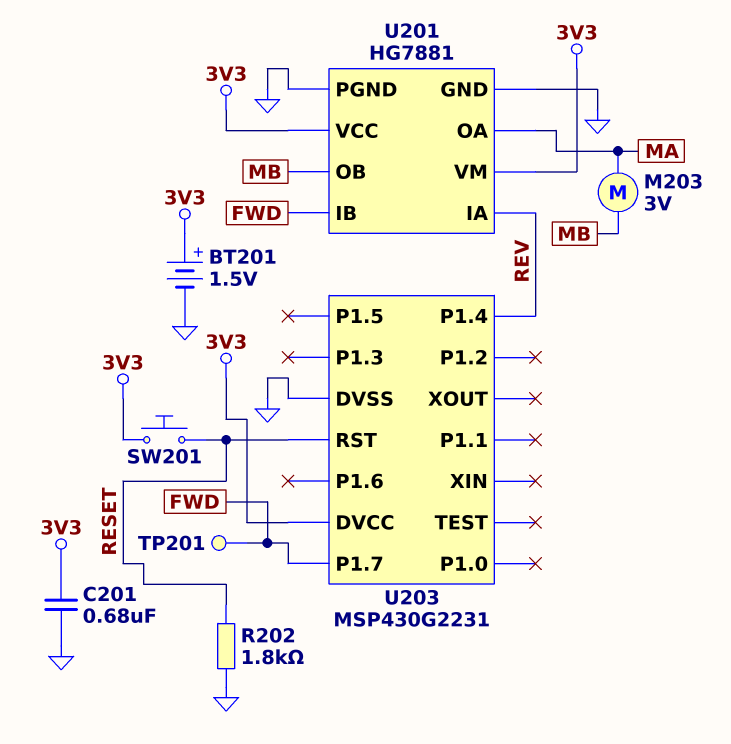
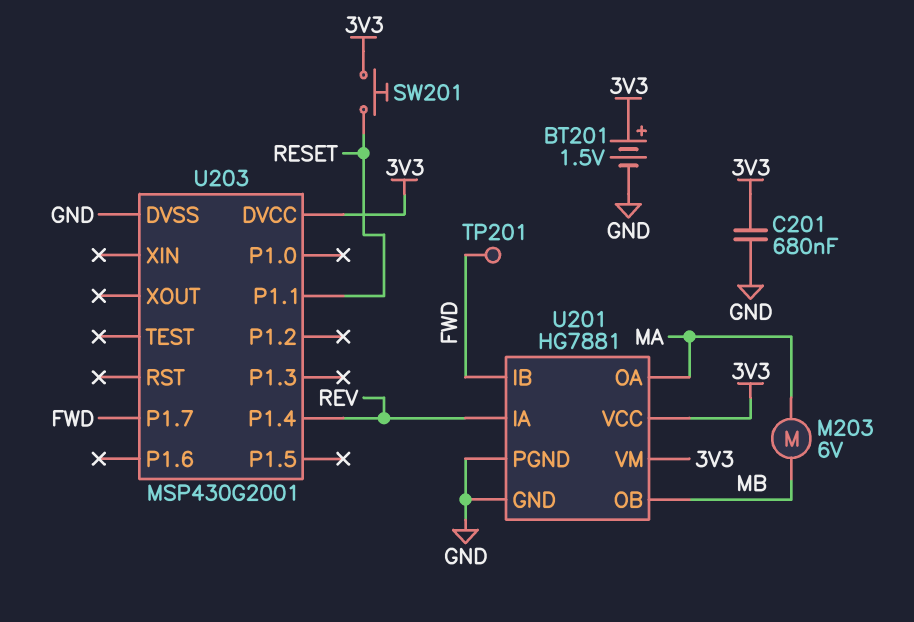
M203: motor 3V (MA, MB) -> motor 6V (MA, MB)
R202: 1.8k (GND, RESET) -> none
U203: MSP430G2231 -> MSP430G2001
U203 pin P1.1: none -> RESET
U203 pin RST: RESET -> none

